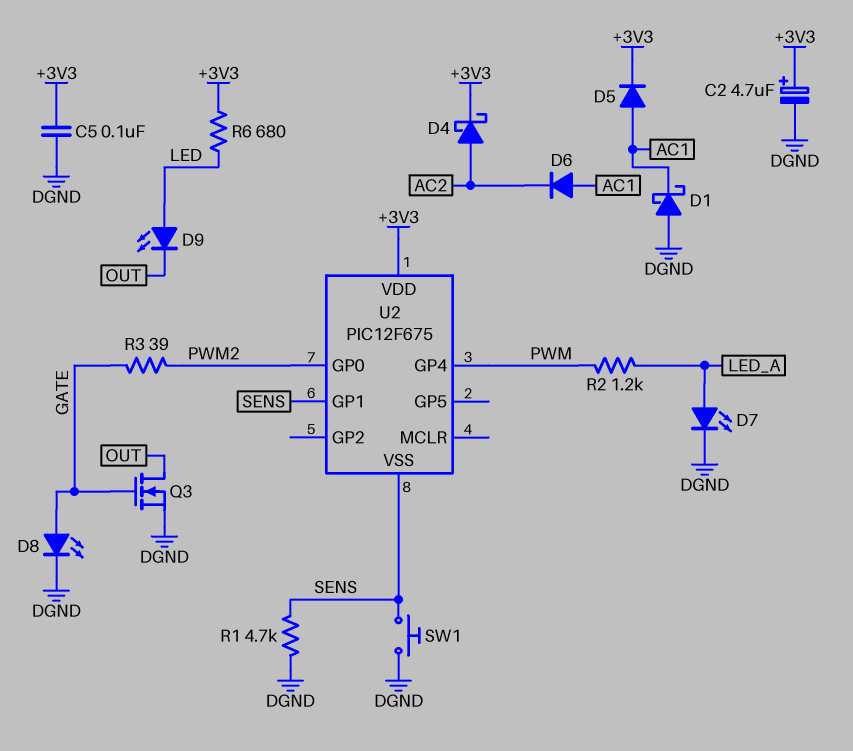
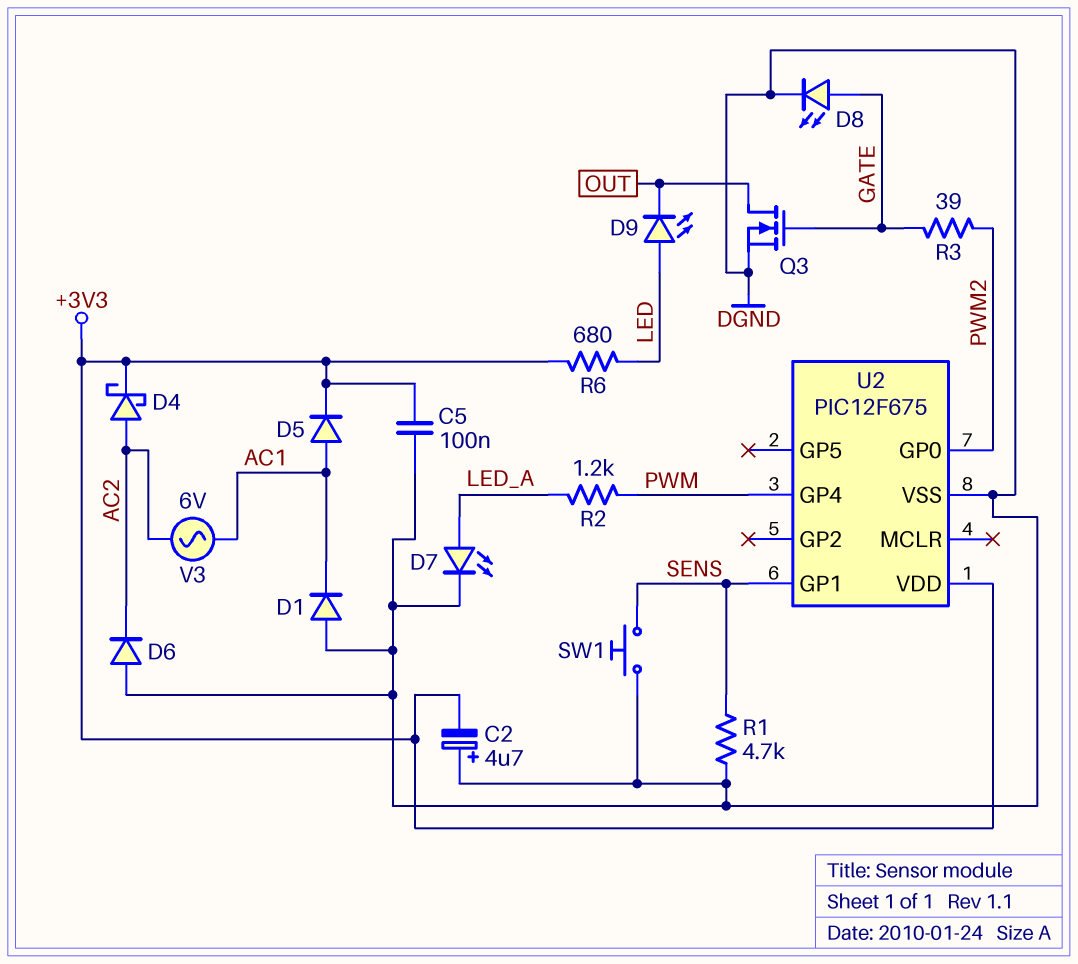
C2: 4.7uF (plus +3V3, minus DGND) -> 4.7uF (plus DGND, minus +3V3)
D1: schottky (A DGND, K AC1) -> diode (A DGND, K AC1)
D6: diode (A AC1, K AC2) -> diode (A DGND, K AC2)
U2 pin VSS: SENS -> DGND
V3: none -> AC 6V (AC1, AC2)

